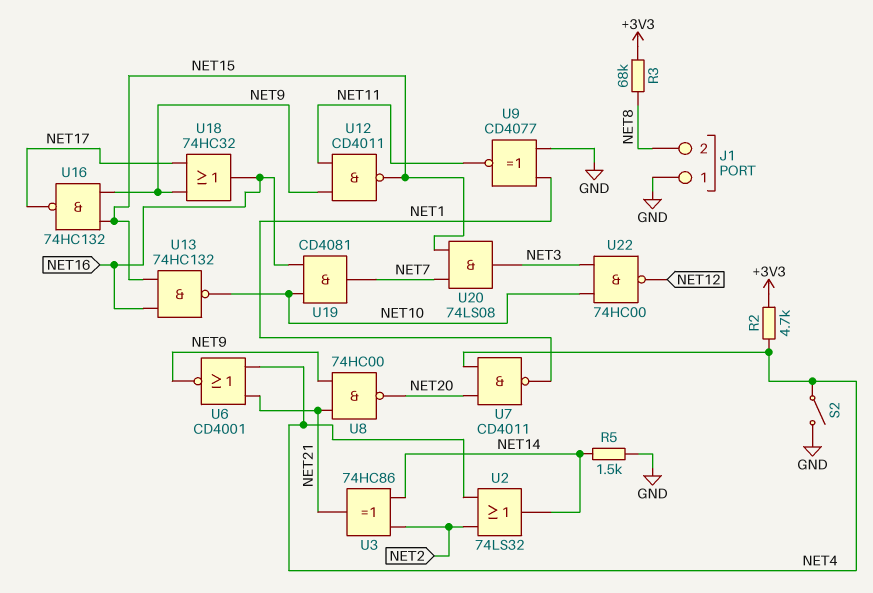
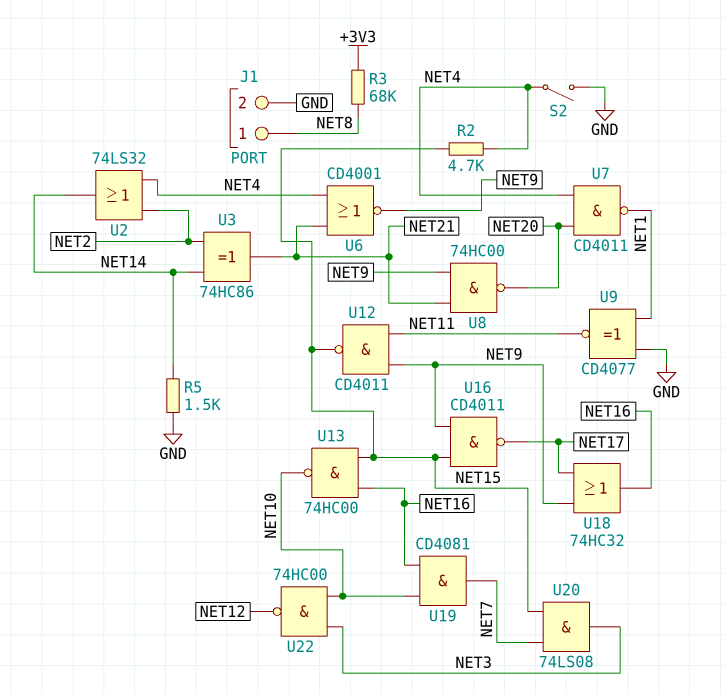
J1 pin 1: GND -> NET8
J1 pin 2: NET8 -> GND
R2: 4.7k (+3V3, NET4) -> 4.7k (NET4, NET15)
U13: NAND 74HC132 (in NET15, in NET16, out NET10) -> NAND 74HC00 (in NET15, in NET16, out NET10)
U16: NAND 74HC132 (in NET9, in NET15, out NET17) -> NAND CD4011 (in NET9, in NET15, out NET17)

